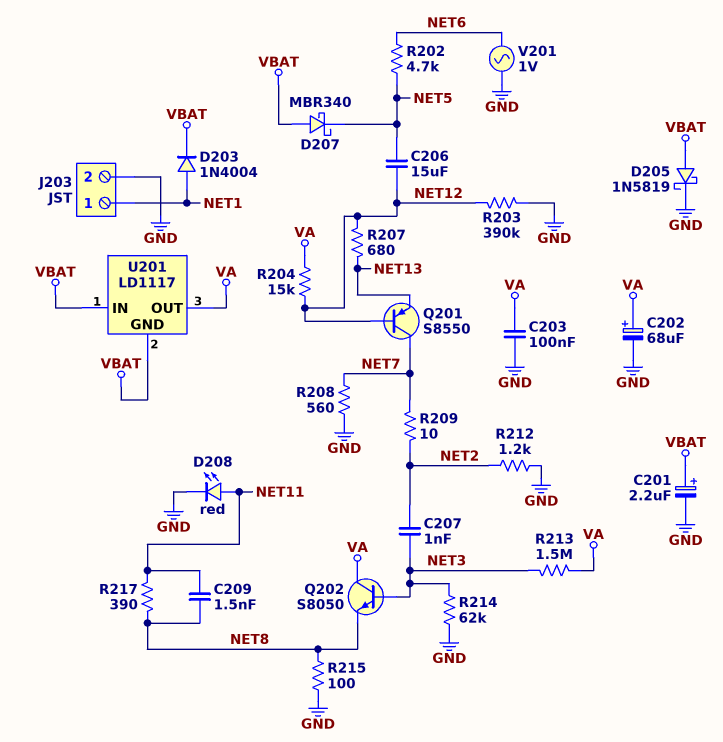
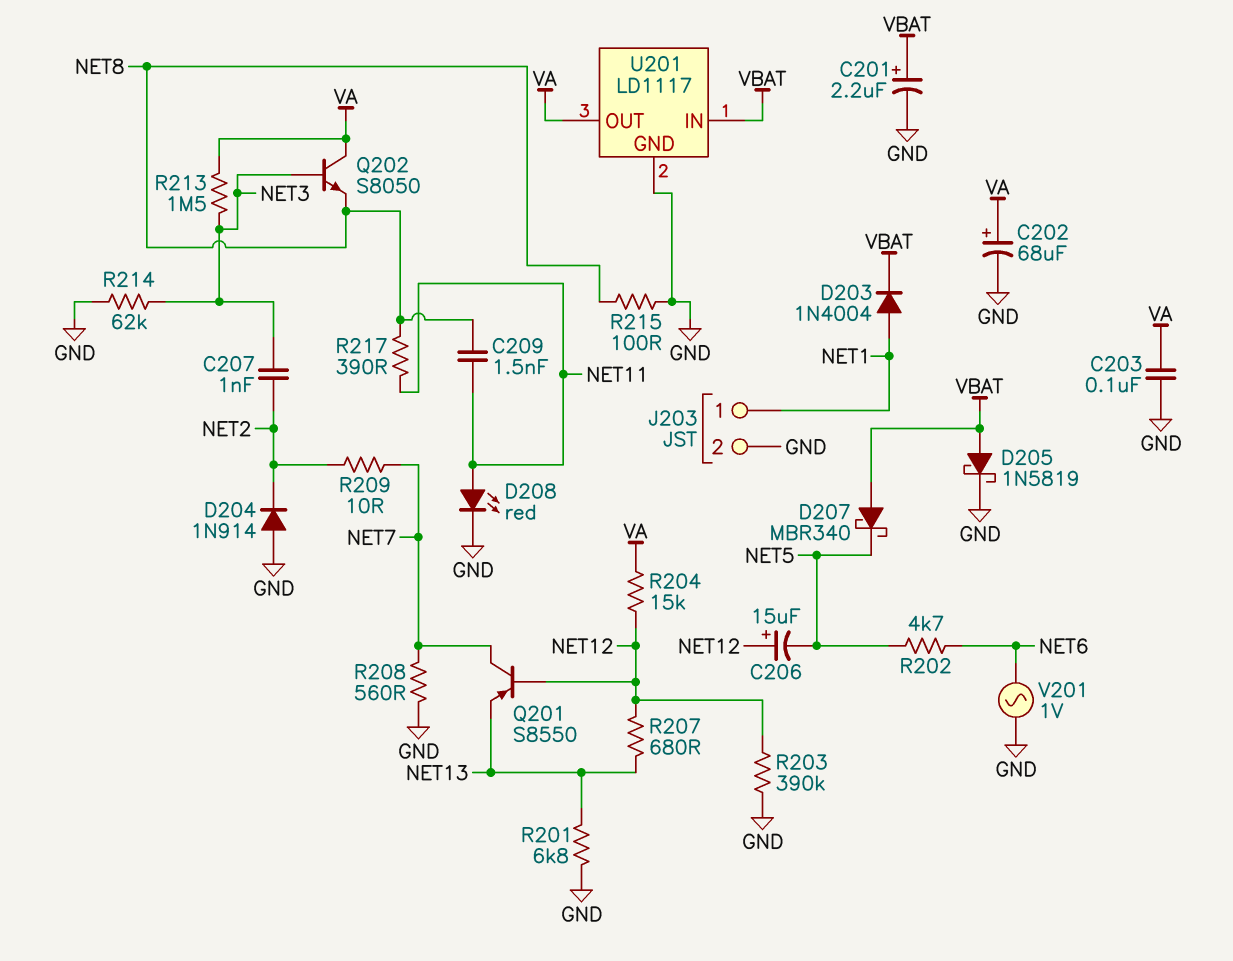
C206: 15uF (NET5, NET12) -> 15uF (plus NET12, minus NET5)
D204: none -> diode 1N914 (A GND, K NET2)
R201: none -> 6.8k (GND, NET13)
R212: 1.2k (GND, NET2) -> none
U201 pin GND: VBAT -> GND

